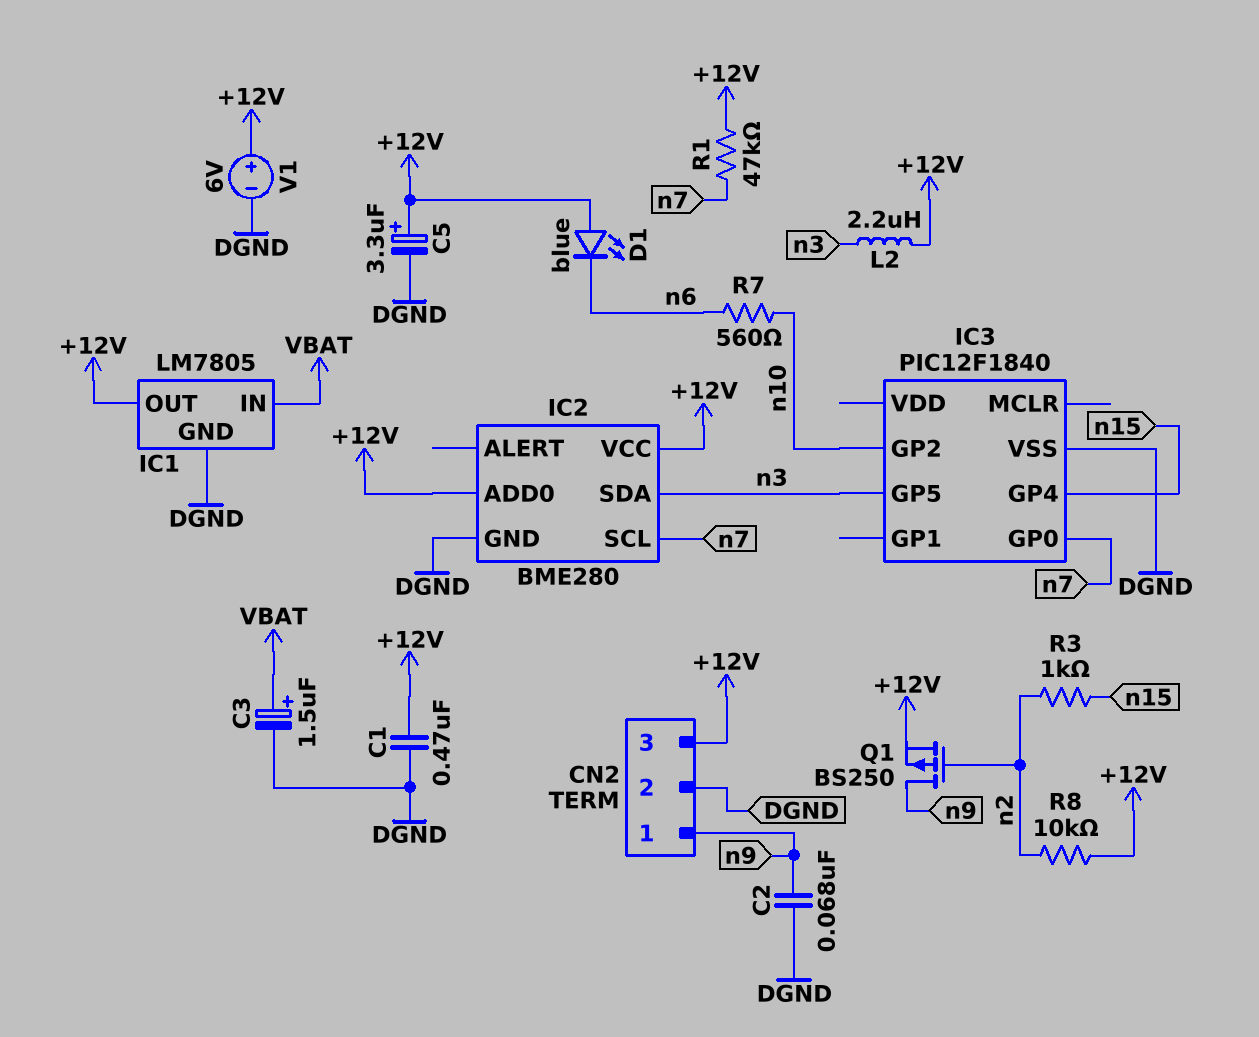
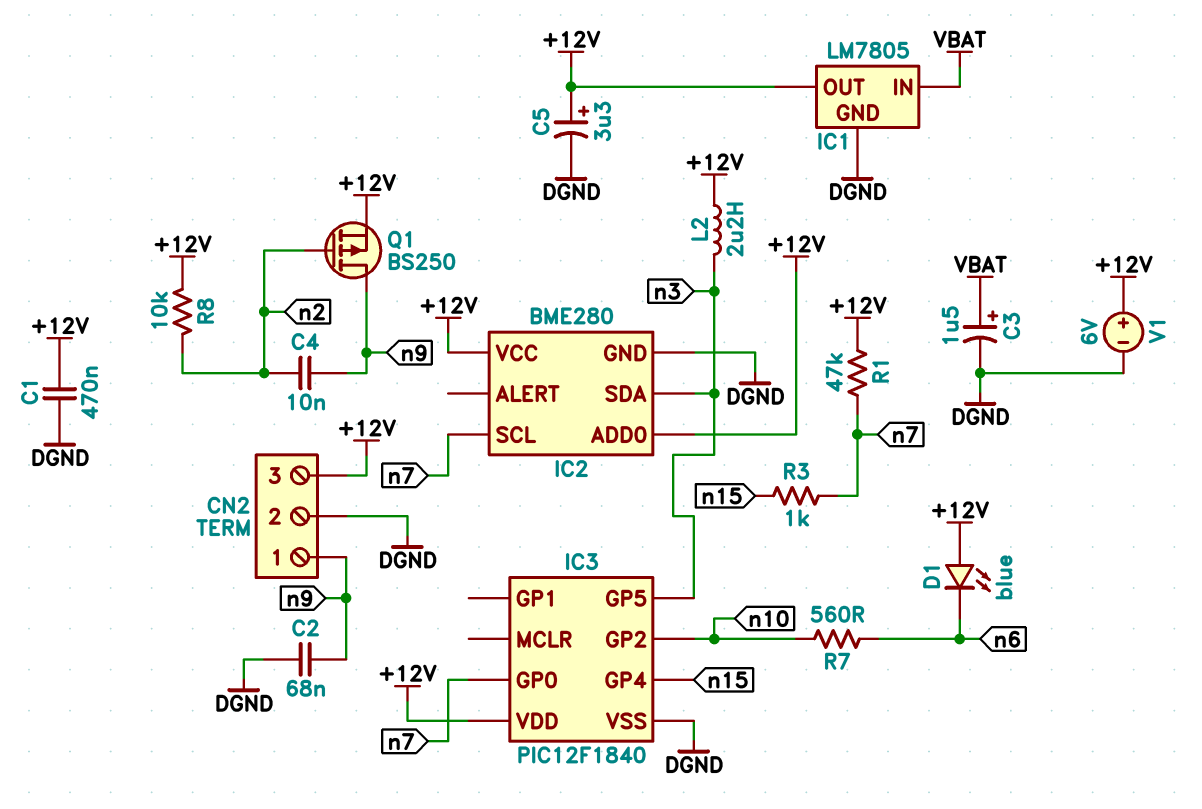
C4: none -> 10nF (n2, n9)
IC3 pin VDD: none -> +12V
R3: 1k (n2, n15) -> 1k (n7, n15)

